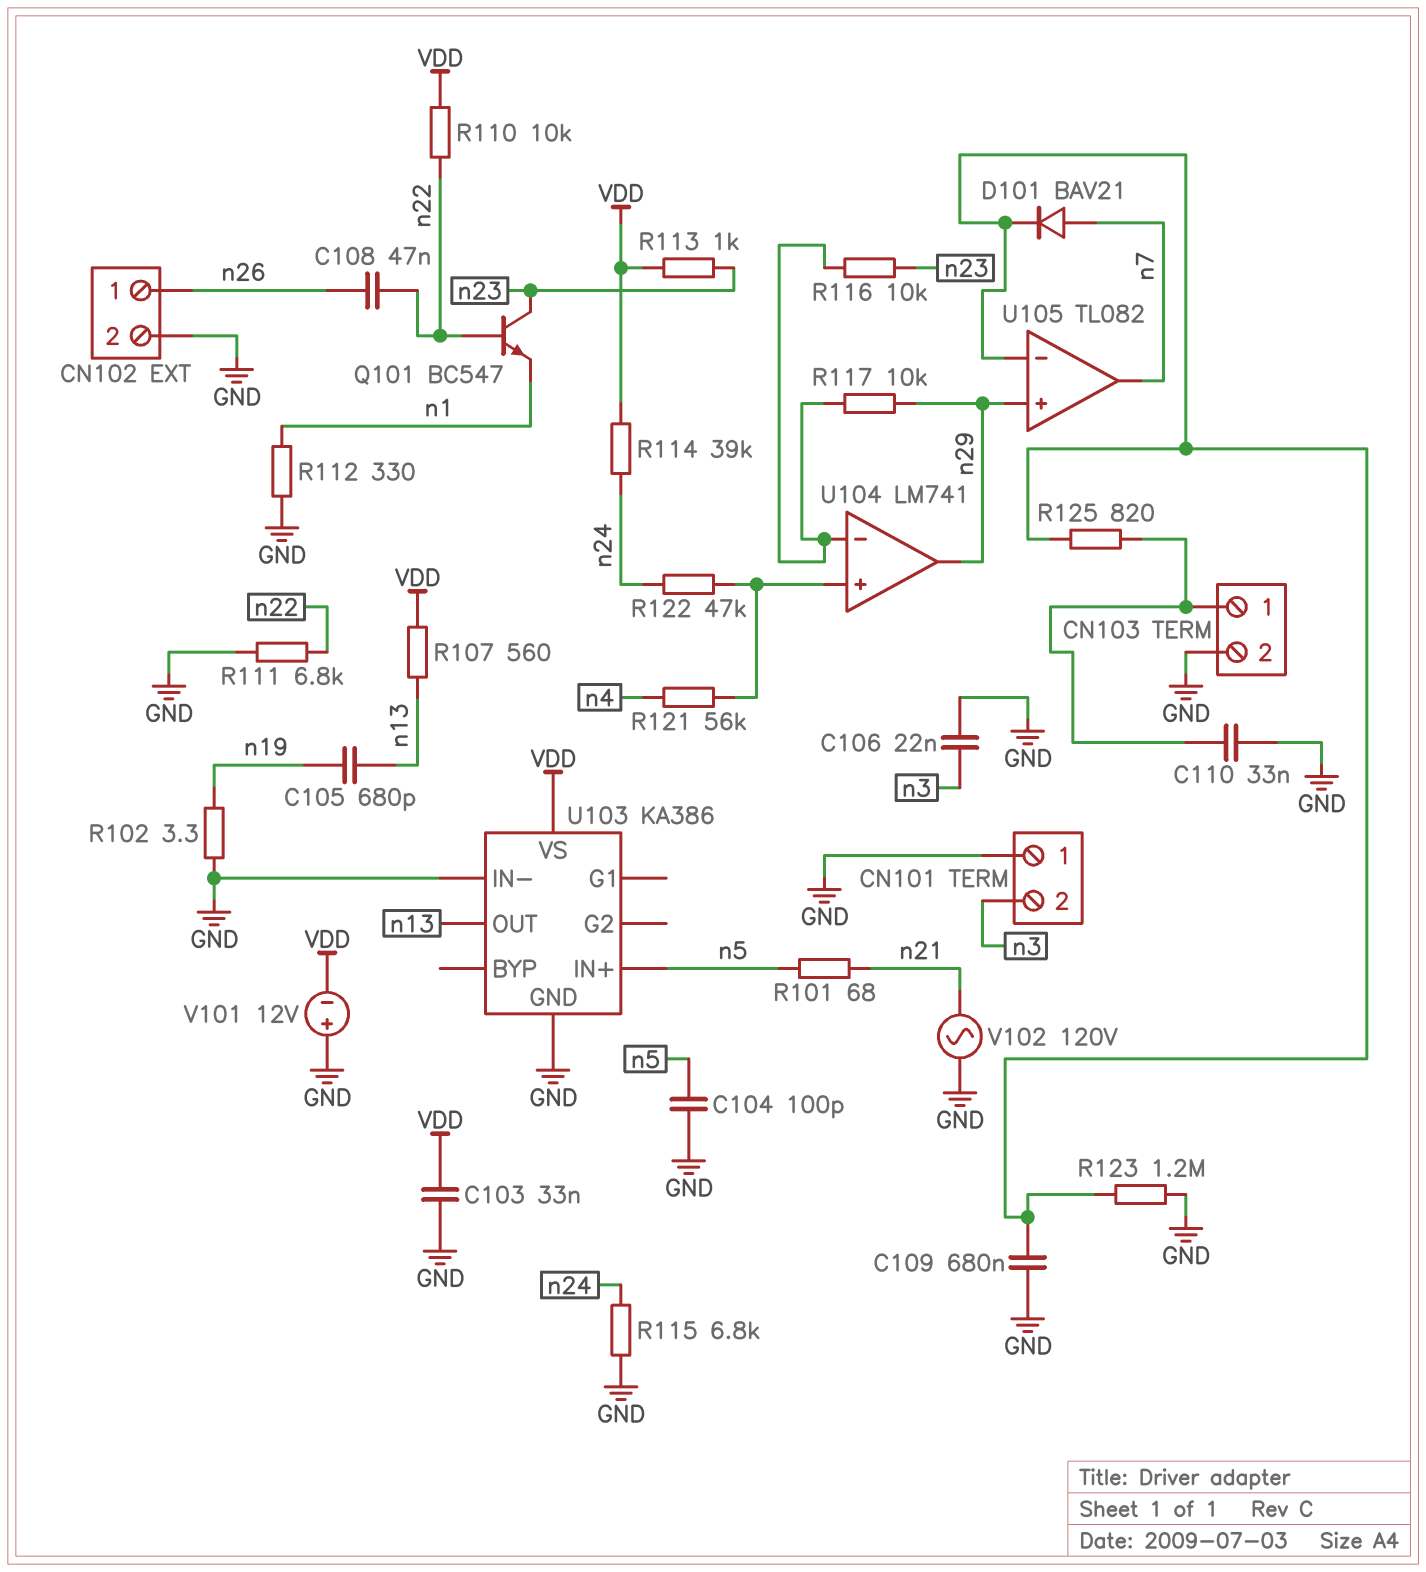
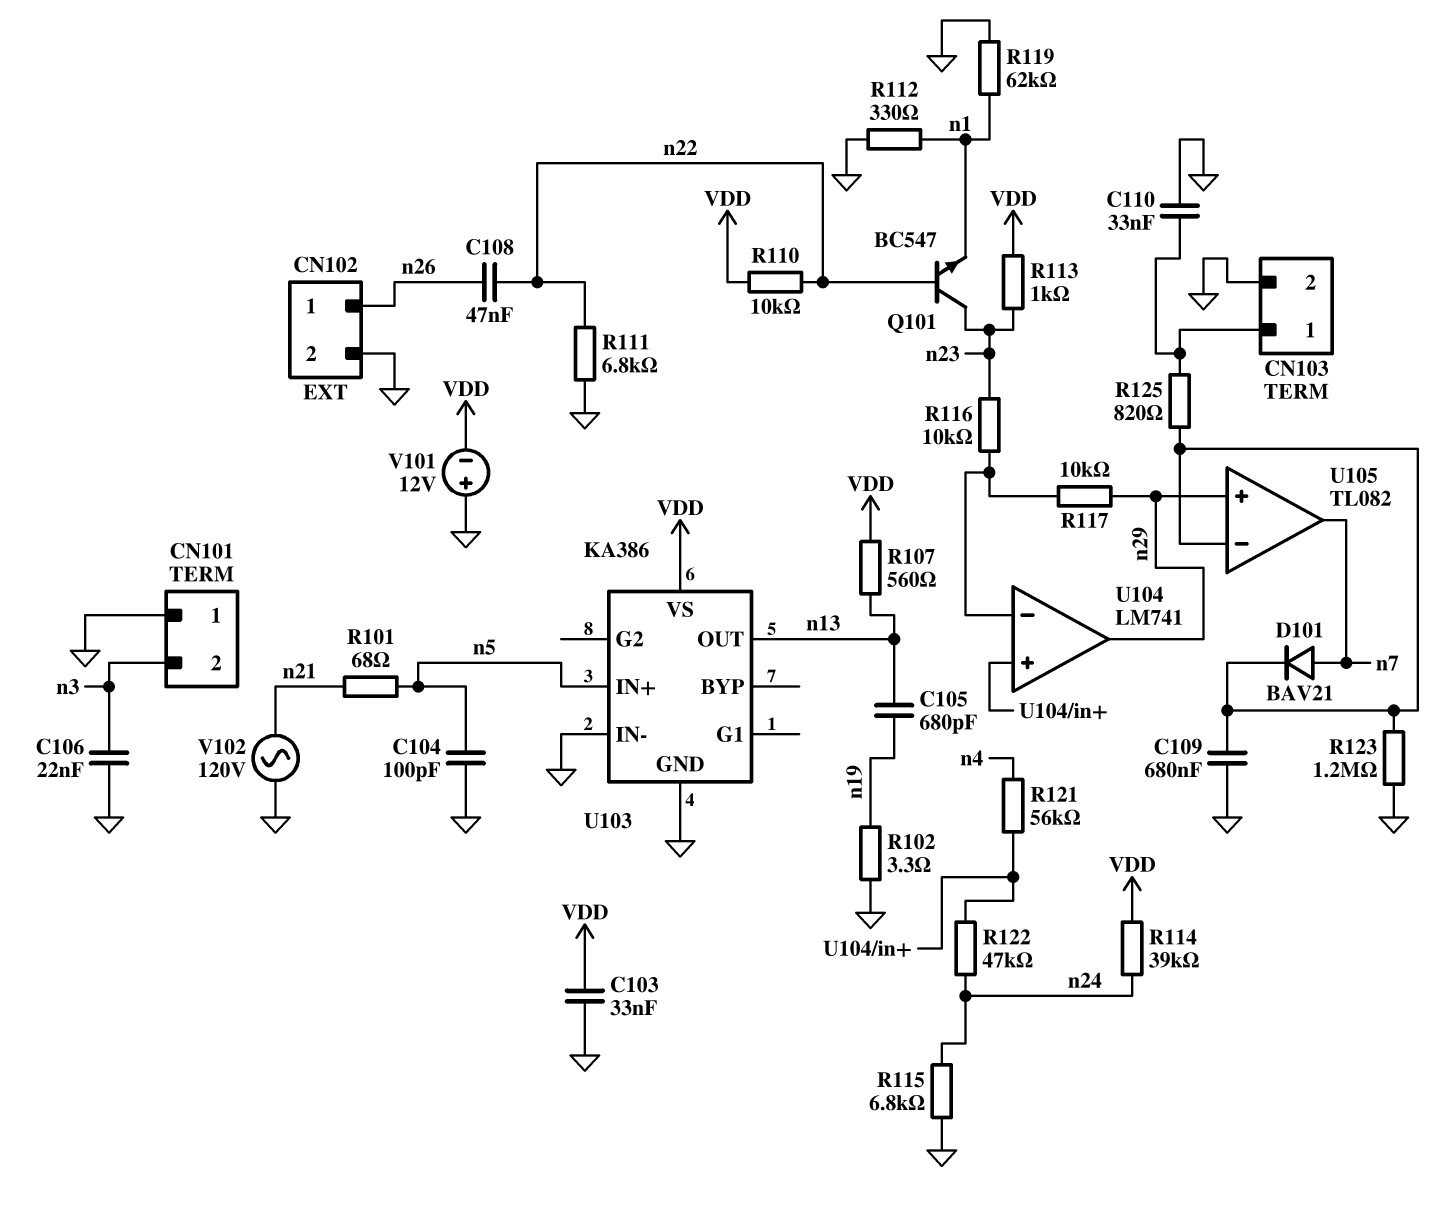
R119: none -> 62k (GND, n1)

